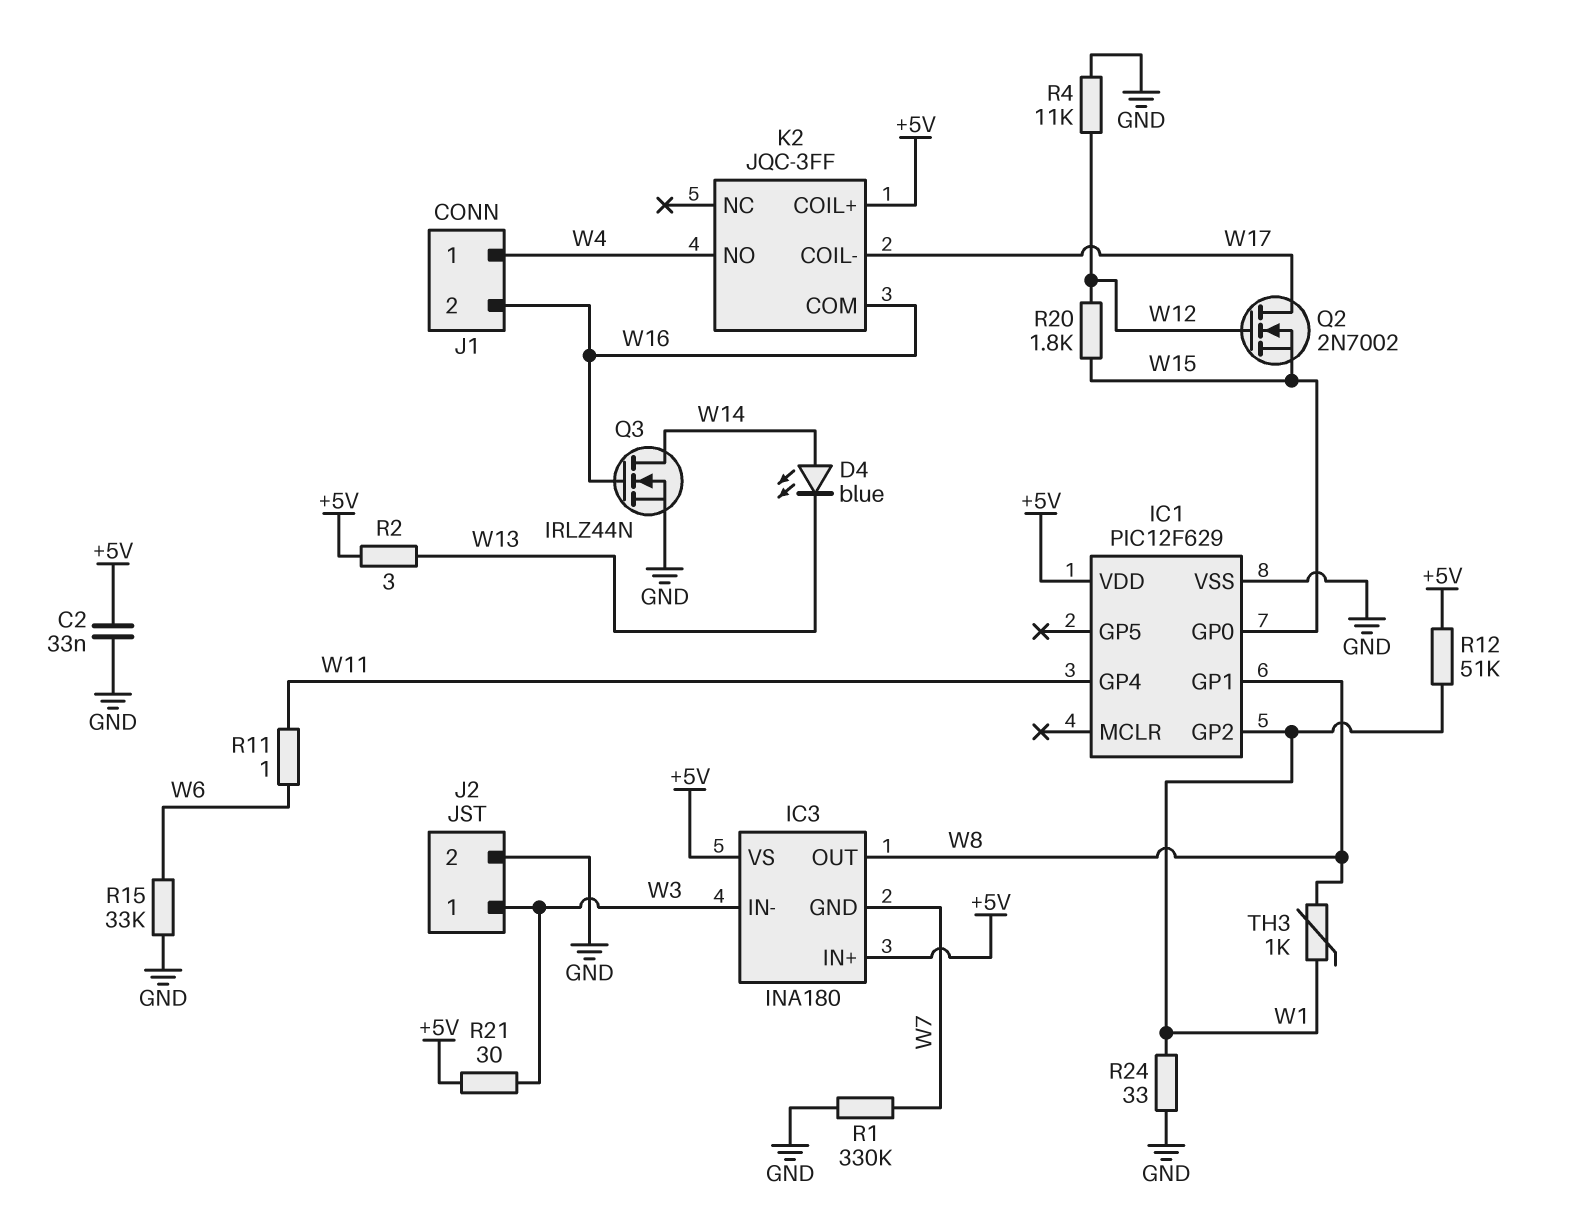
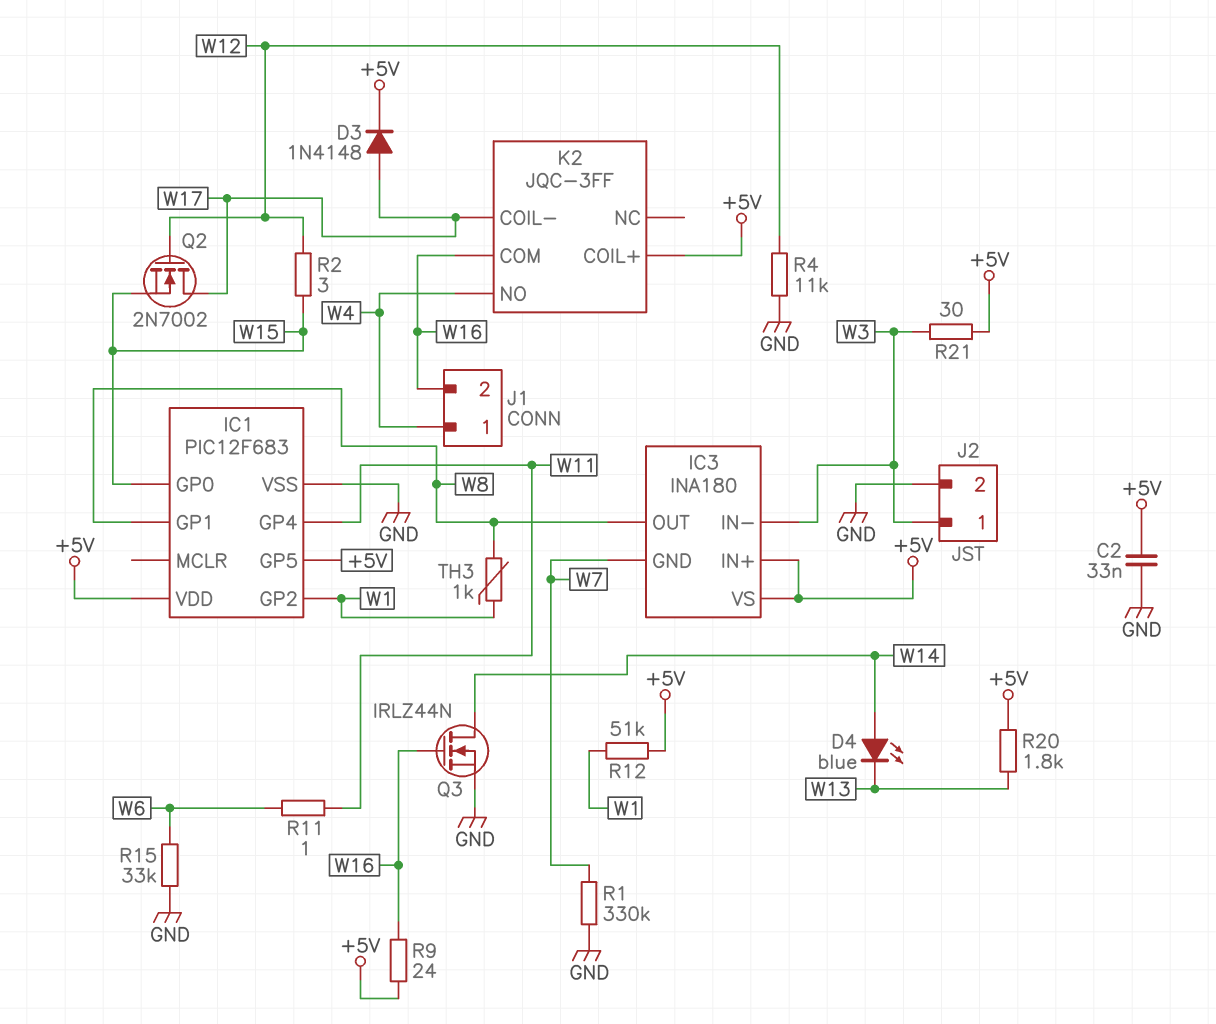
D3: none -> diode 1N4148 (A W17, K +5V)
IC1: PIC12F629 -> PIC12F683
IC1 pin GP5: none -> +5V
R2: 3 (+5V, W13) -> 3 (W12, W15)
R9: none -> 24 (+5V, W16)
R20: 1.8k (W12, W15) -> 1.8k (+5V, W13)
R24: 33 (GND, W1) -> none

